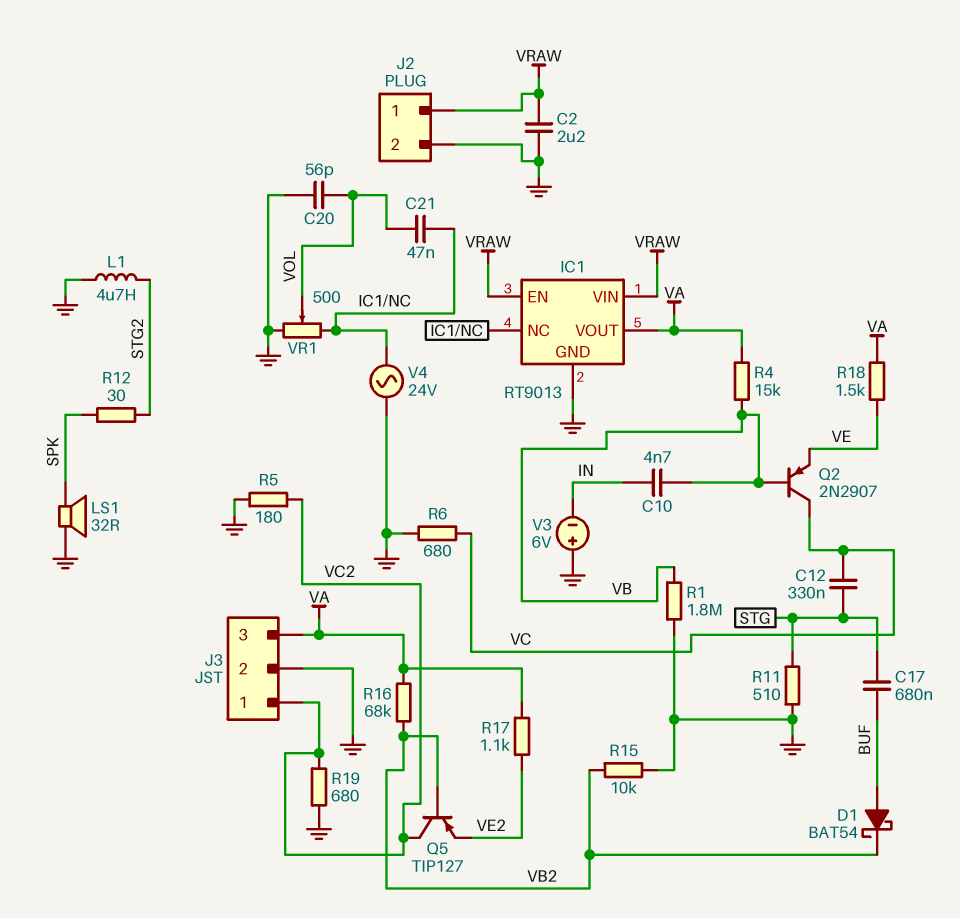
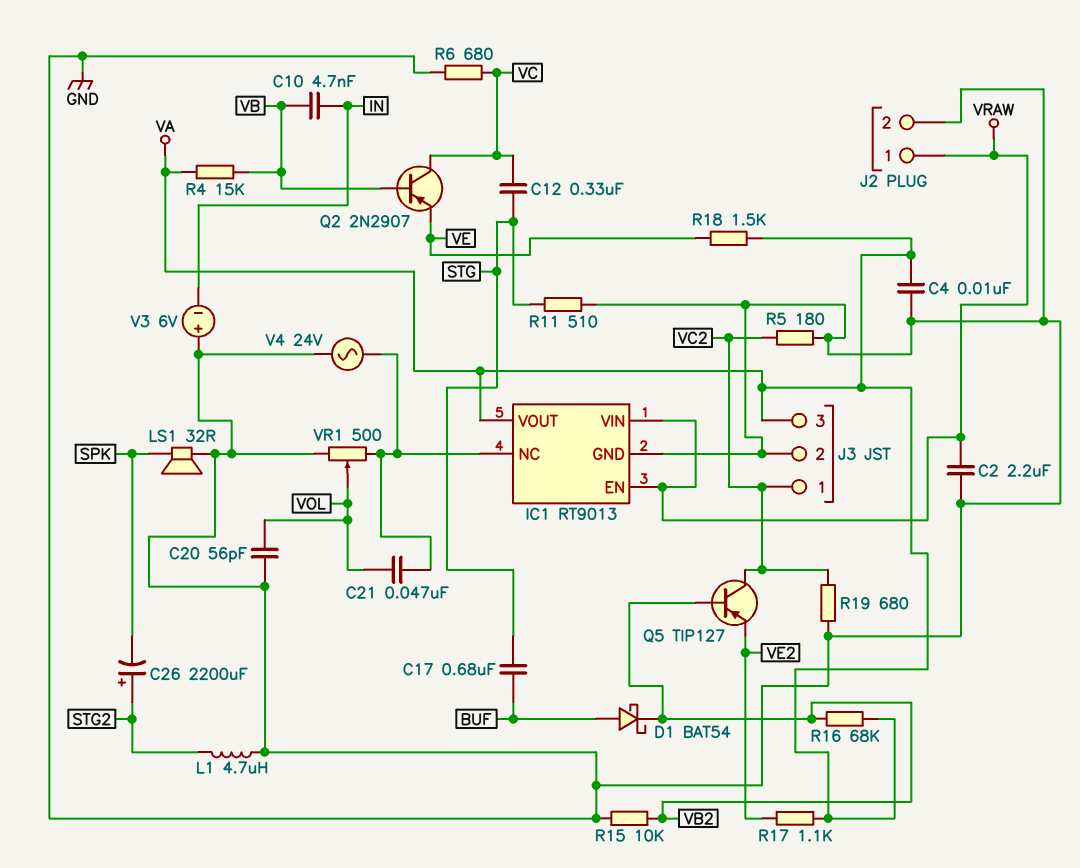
C4: none -> 10nF (GND, VA)
C26: none -> 2200uF (plus STG2, minus SPK)
R1: 1.8M (GND, VB) -> none
R12: 30 (SPK, STG2) -> none

